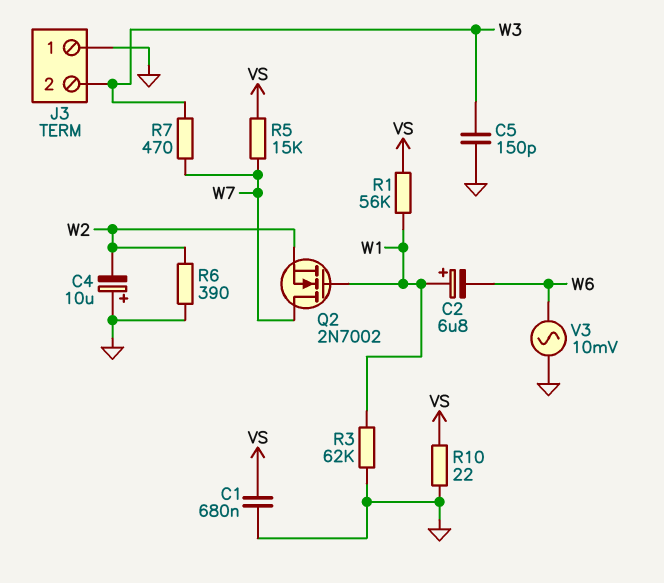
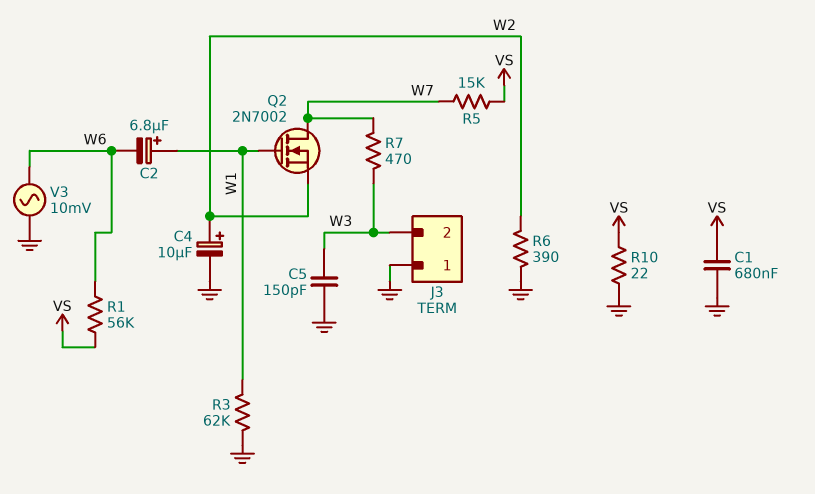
C4: 10uF (plus GND, minus W2) -> 10uF (plus W2, minus GND)
R1: 56k (VS, W1) -> 56k (VS, W6)

